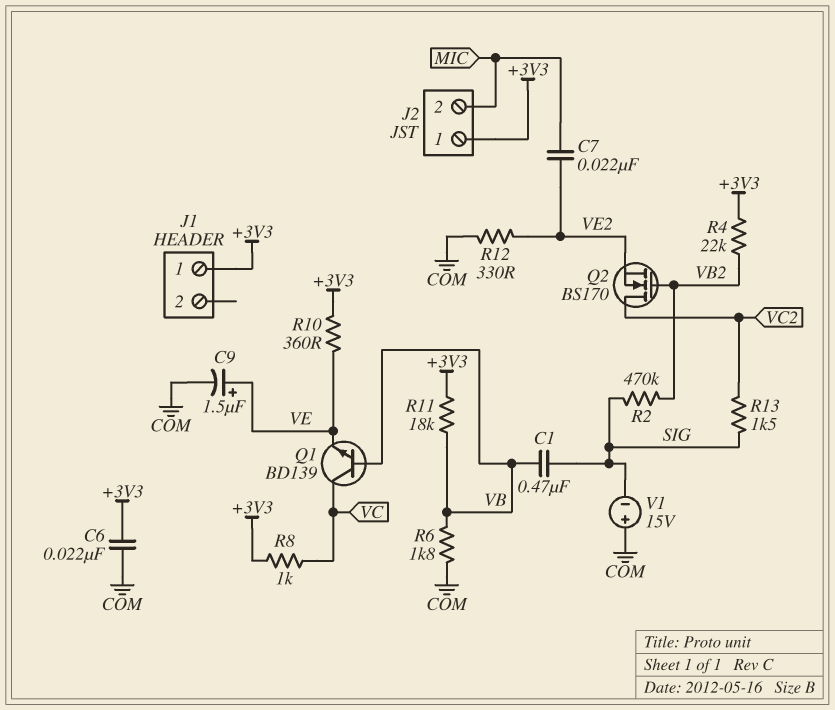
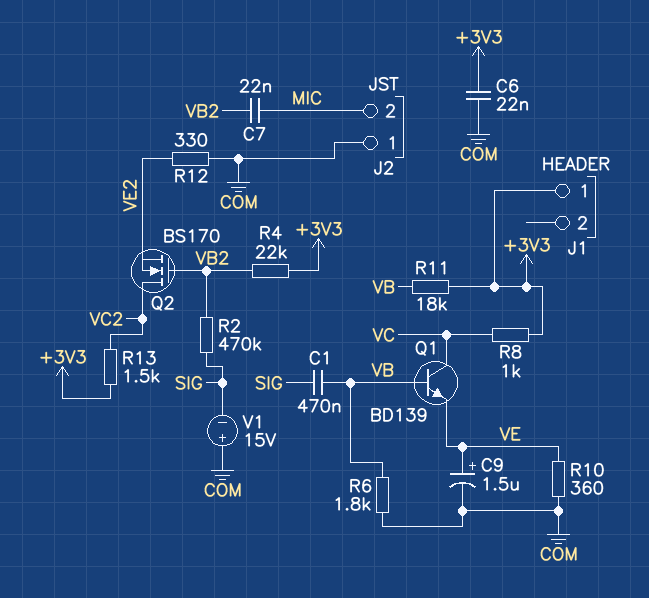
C7: 22nF (MIC, VE2) -> 22nF (MIC, VB2)
J2 pin 1: +3V3 -> COM
R10: 360 (+3V3, VE) -> 360 (COM, VE)
R13: 1.5k (SIG, VC2) -> 1.5k (+3V3, VC2)

